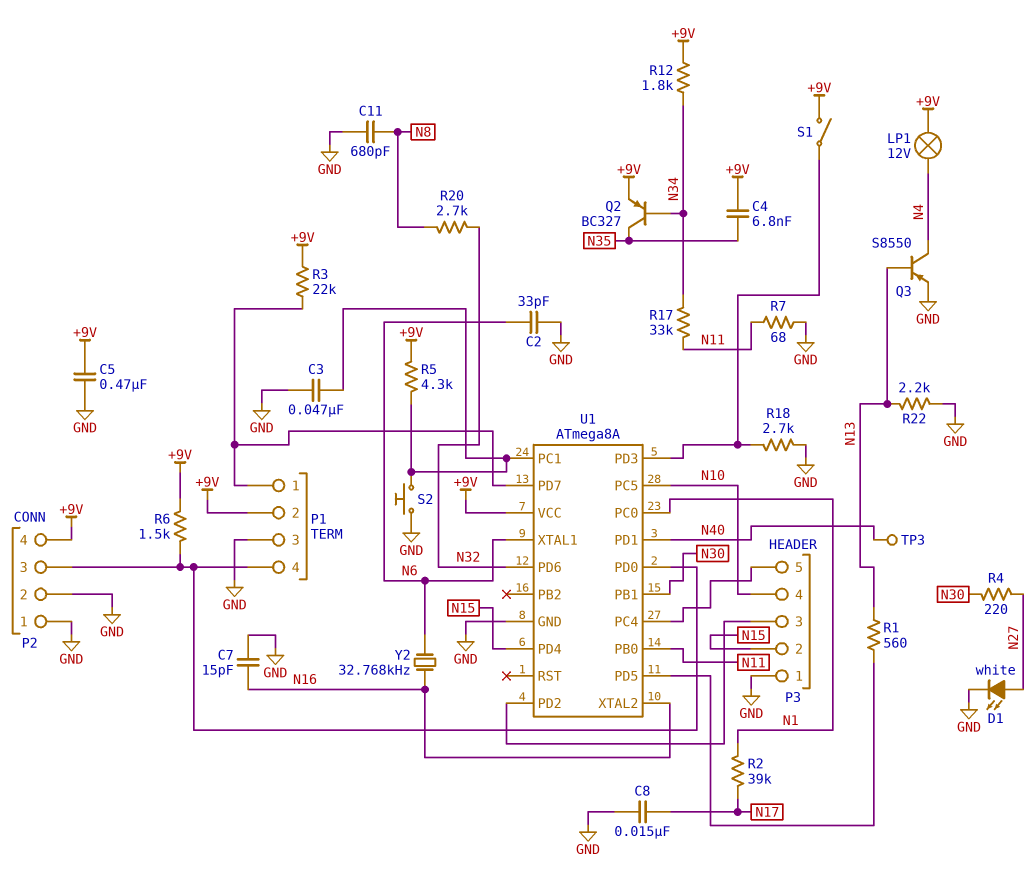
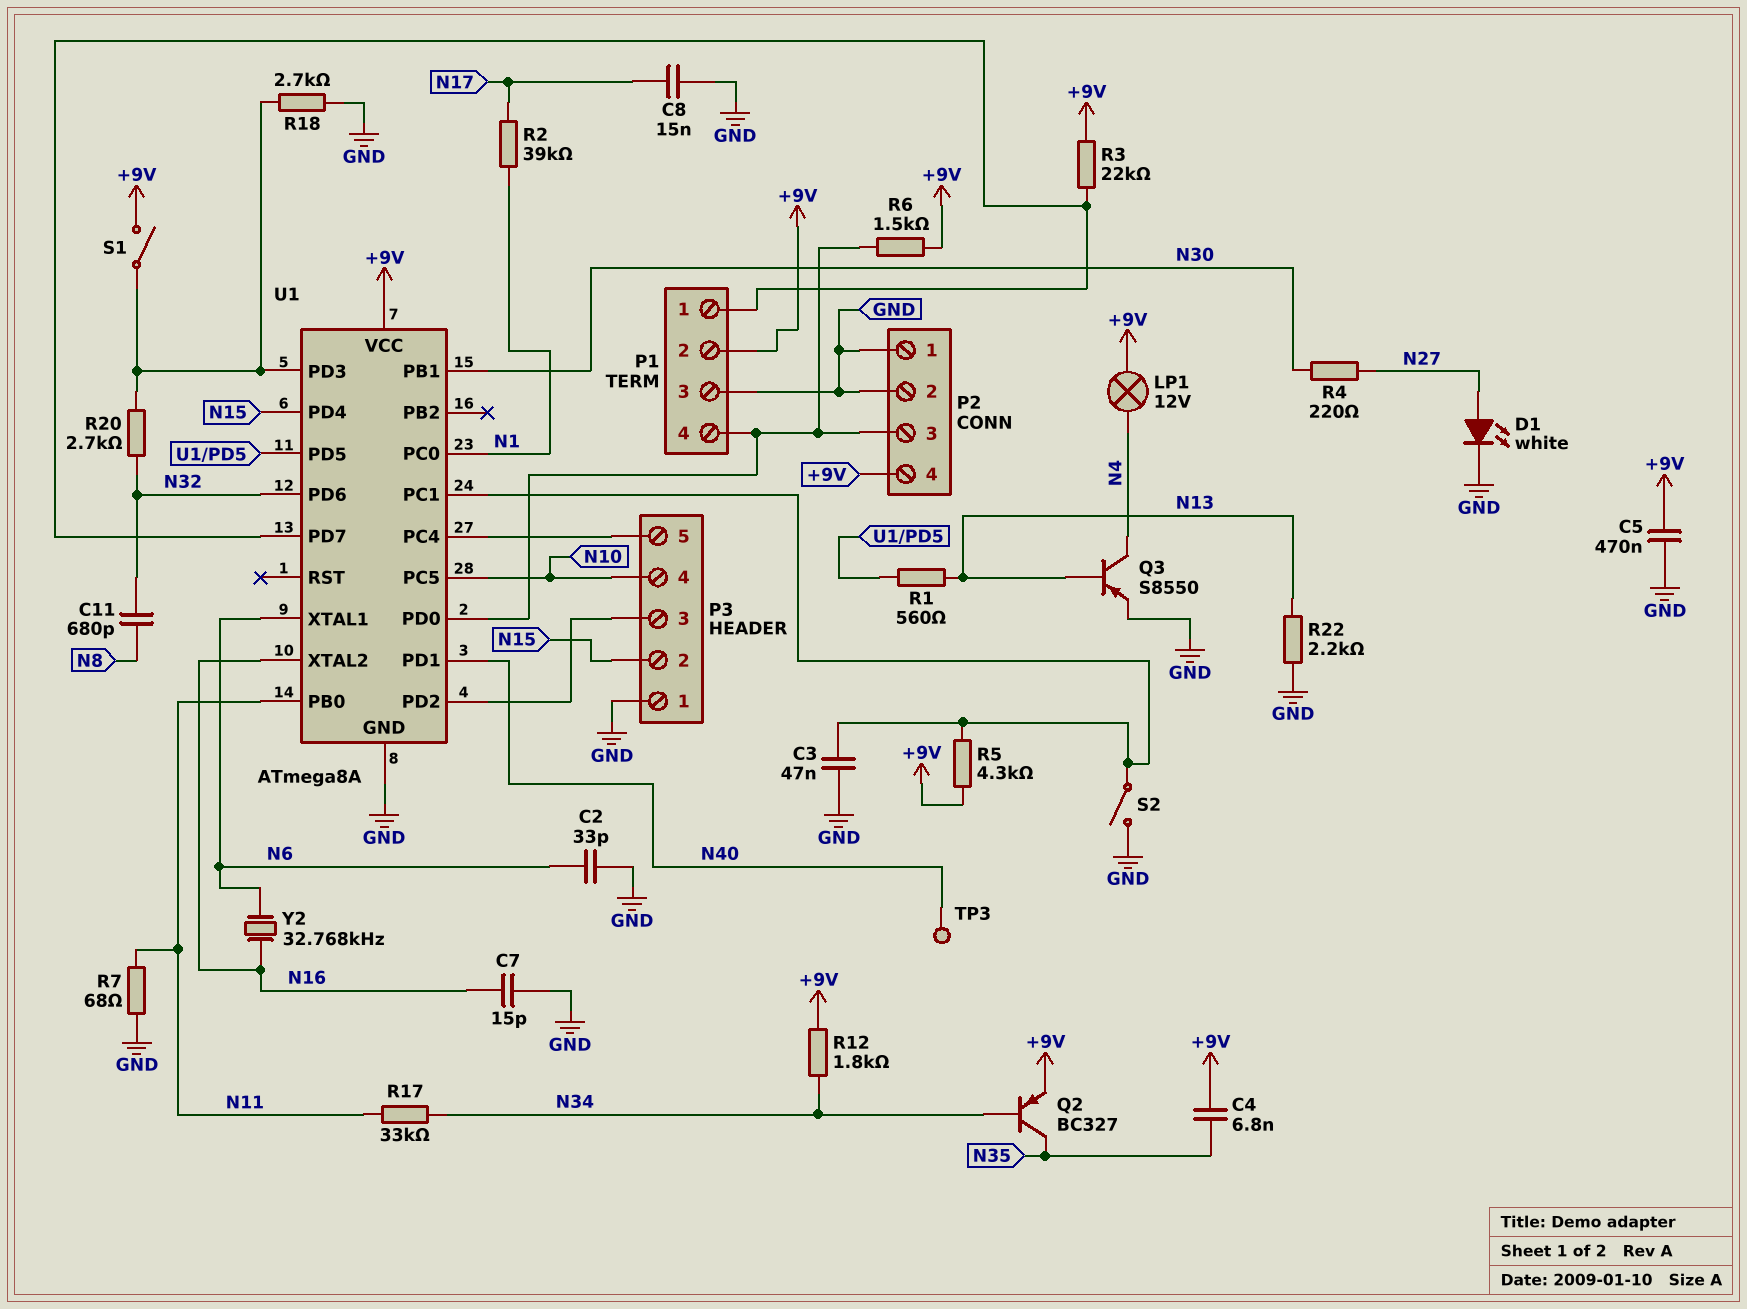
C11: 680pF (GND, N8) -> 680pF (N8, N32)
R20: 2.7k (N8, N32) -> 2.7k (N32, U1/PD3)
S2: button (GND, U1/PC1) -> switch (GND, U1/PC1)

